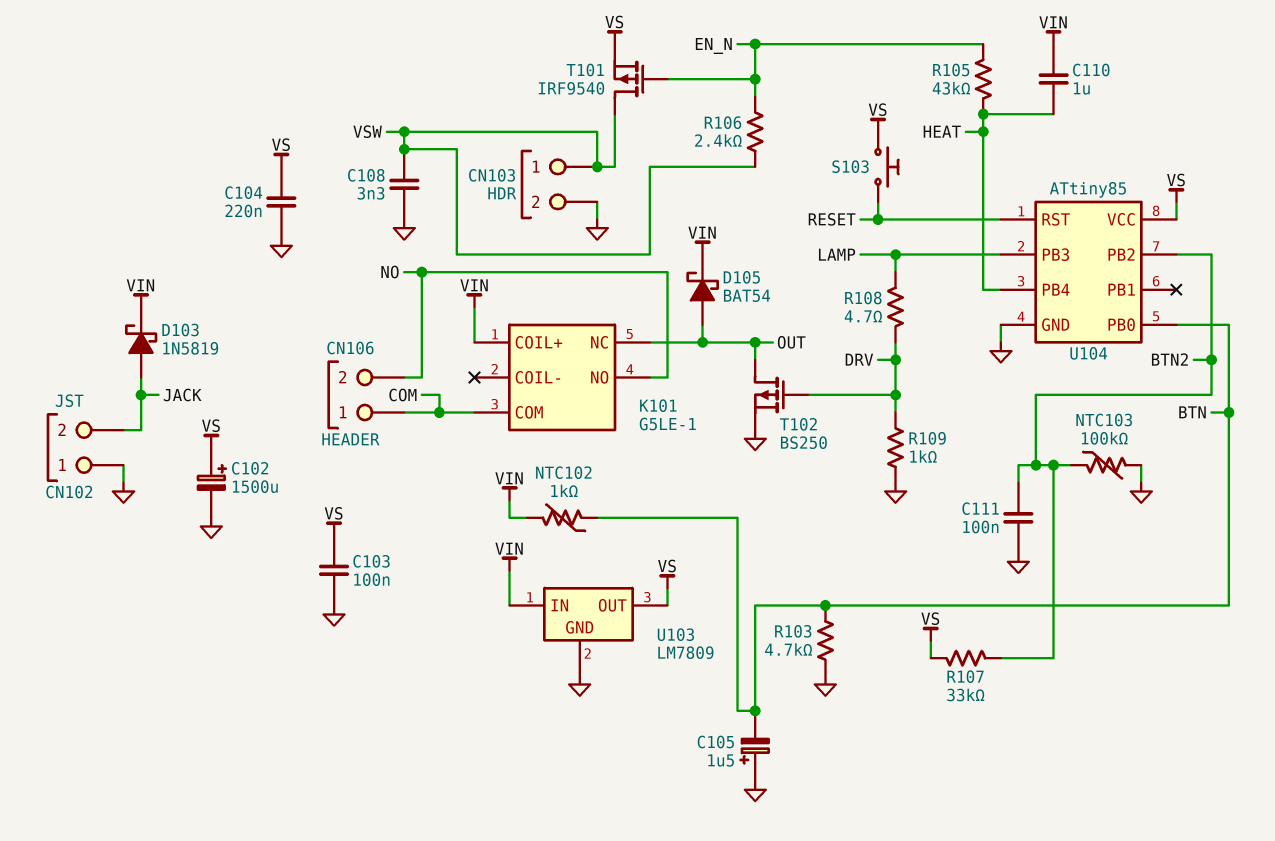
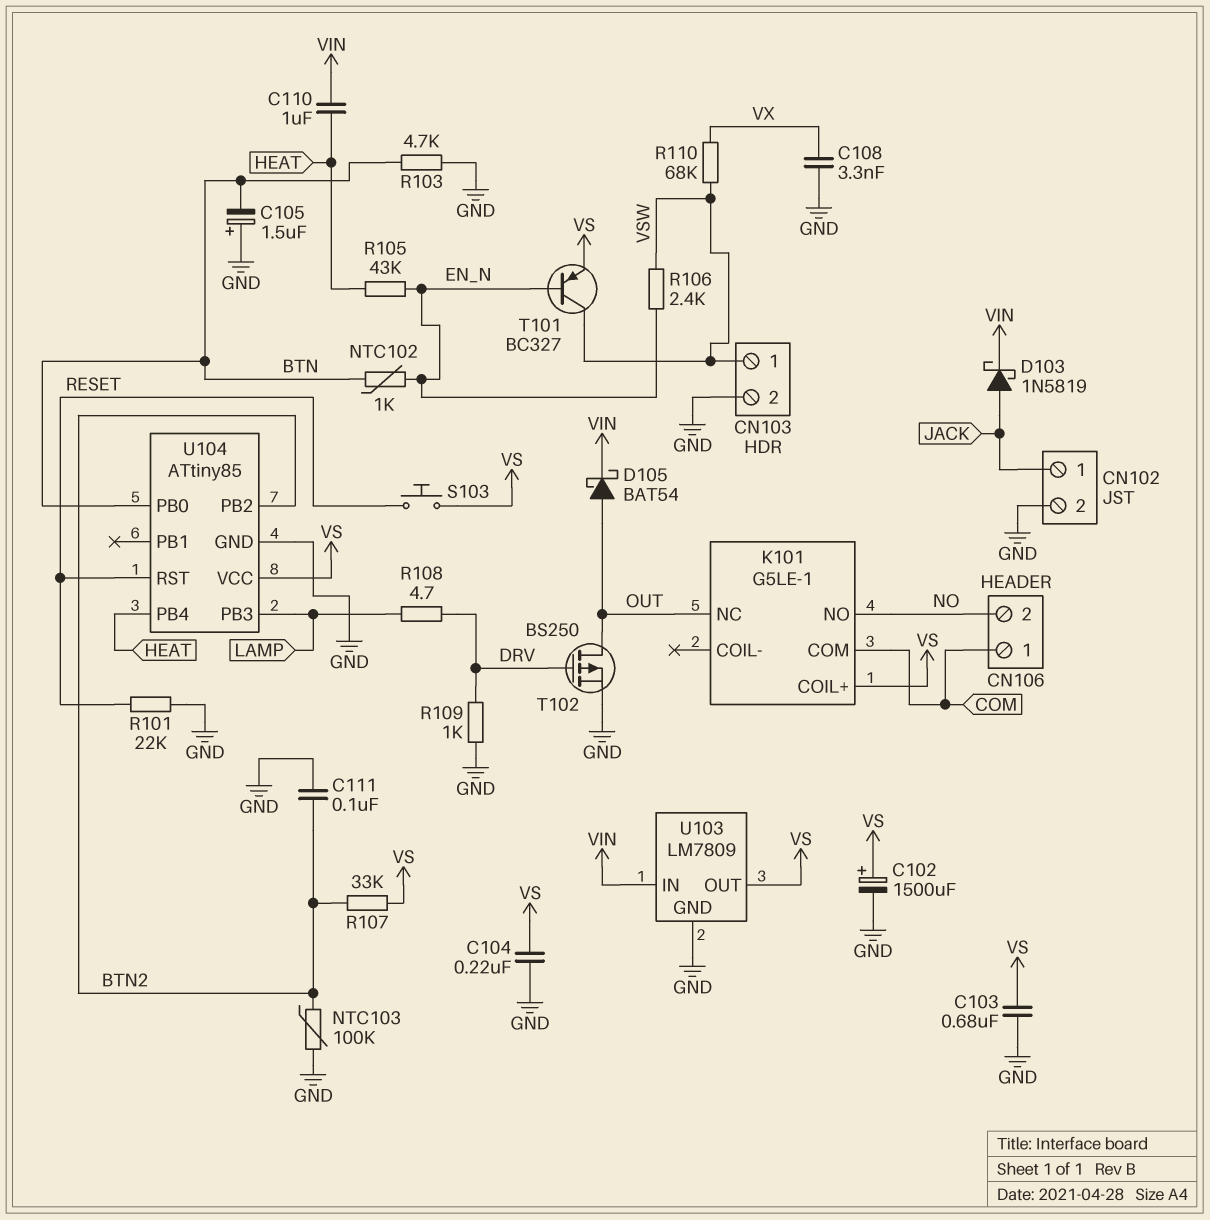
C103: 100nF (GND, VS) -> 680nF (GND, VS)
C108: 3.3nF (GND, VSW) -> 3.3nF (GND, VX)
CN102 pin 1: GND -> JACK
CN102 pin 2: JACK -> GND
K101 pin COIL+: VIN -> VS
NTC102: 1k (BTN, VIN) -> 1k (BTN, EN_N)
R101: none -> 22k (GND, RESET)
R110: none -> 68k (VSW, VX)
T101: PMOS IRF9540 (G EN_N, D VSW, S VS) -> PNP BC327 (B EN_N, C VSW, E VS)

